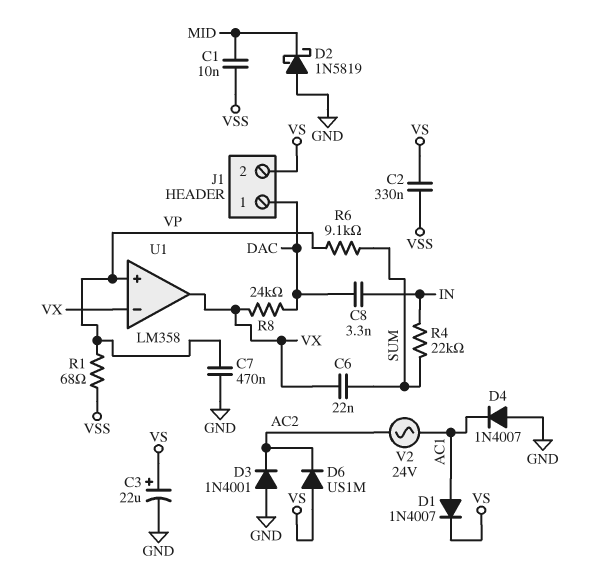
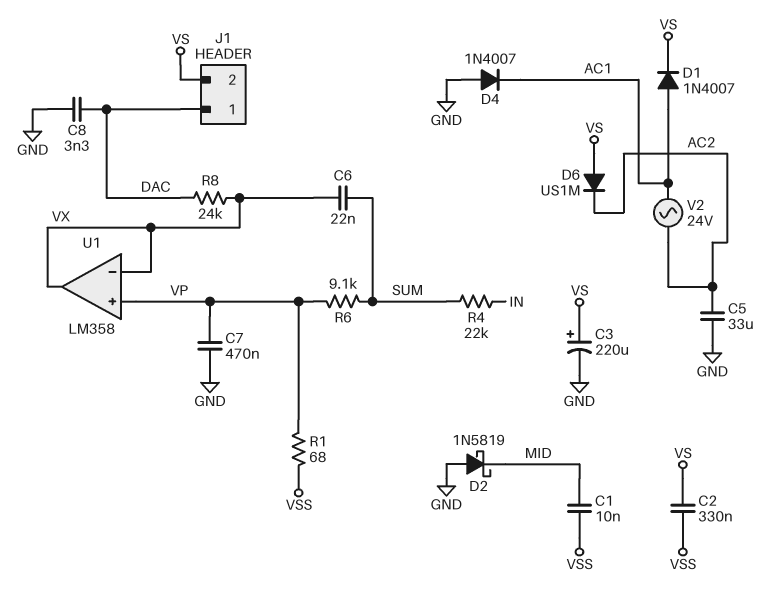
C3: 22uF (plus VS, minus GND) -> 220uF (plus VS, minus GND)
C5: none -> 33uF (AC2, GND)
C8: 3.3nF (DAC, IN) -> 3.3nF (DAC, GND)
D3: diode 1N4001 (A GND, K AC2) -> none

